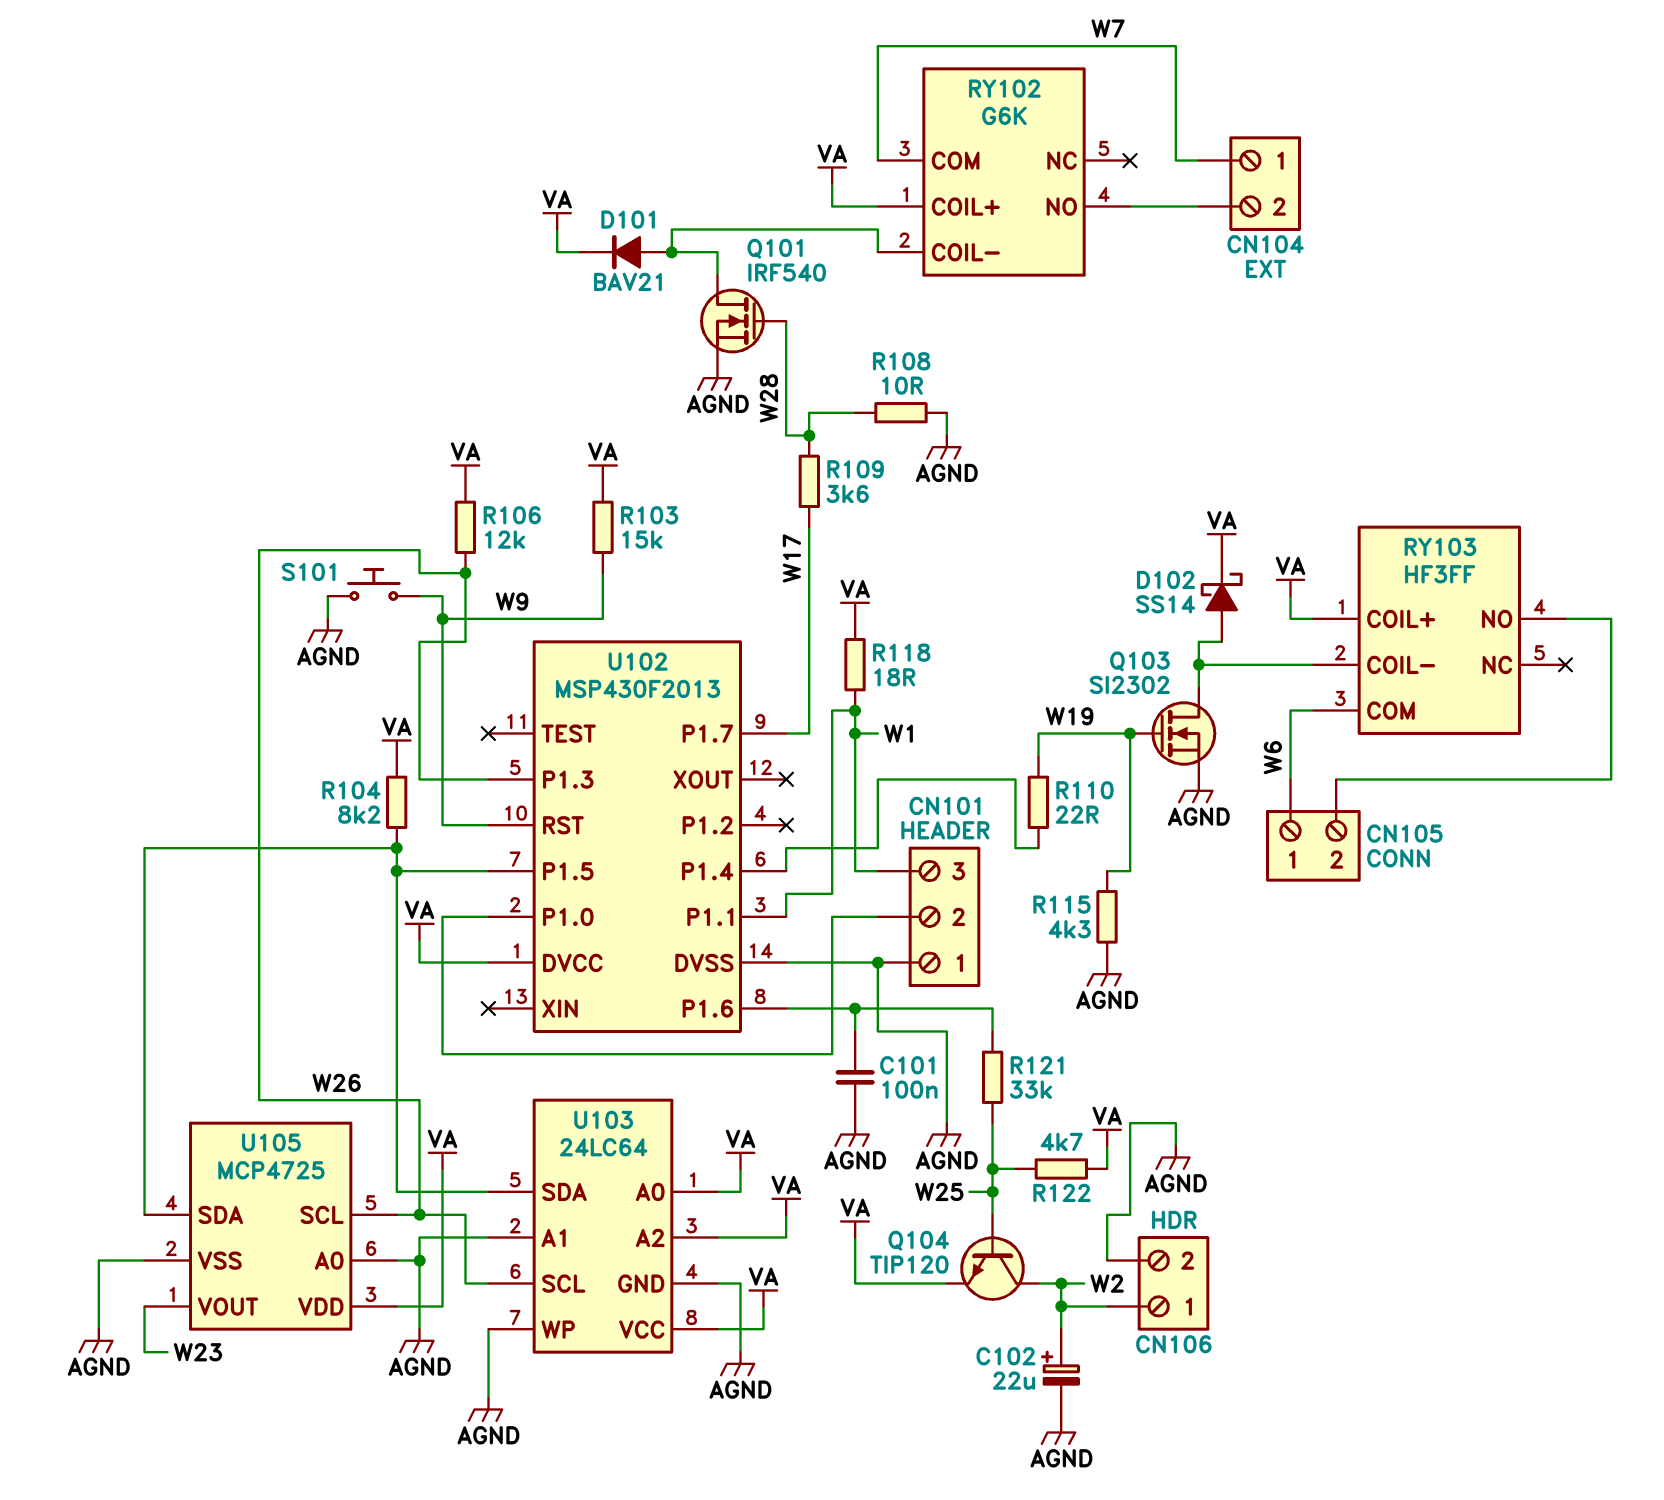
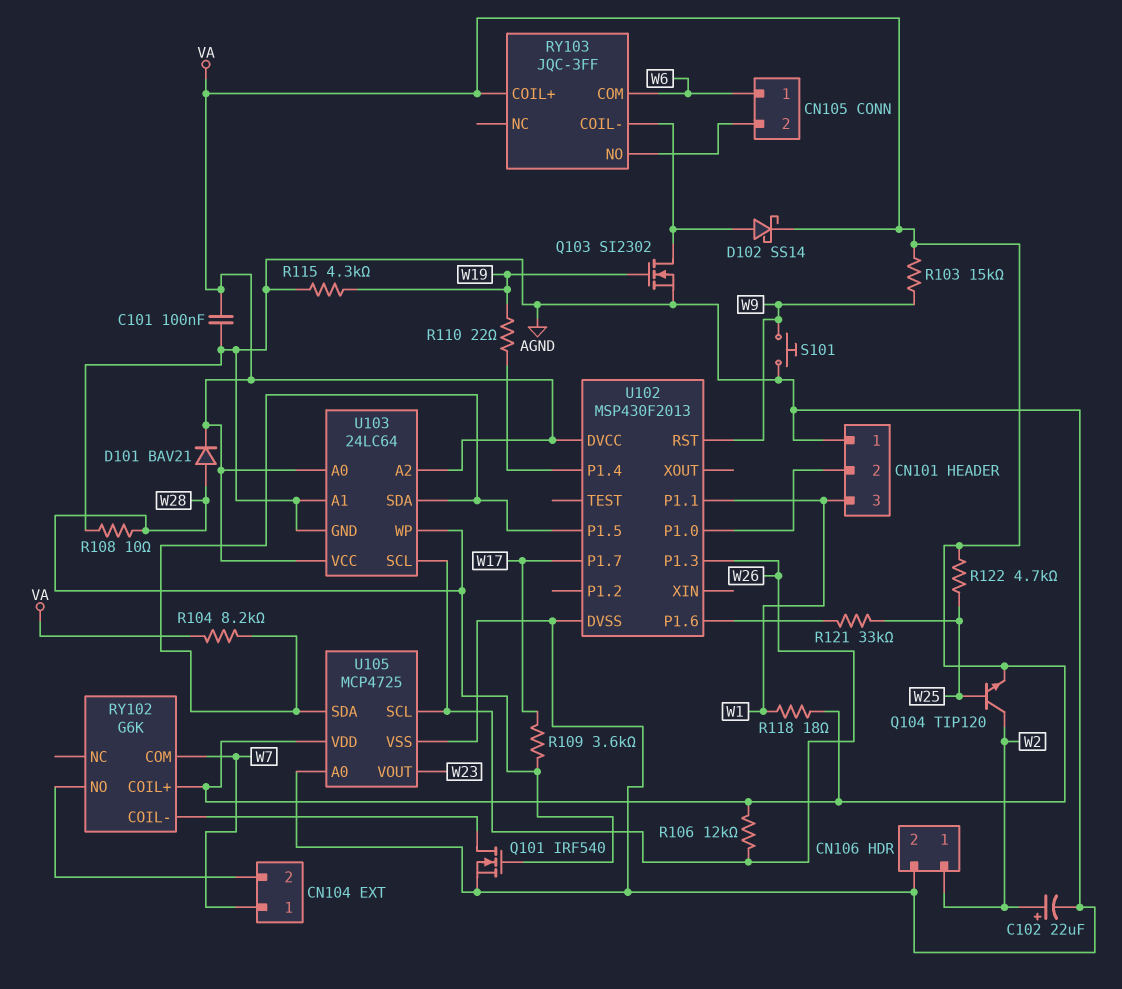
C101: 100nF (AGND, U102/P1.6) -> 100nF (AGND, VA)
D101: diode BAV21 (A RY102/COIL-, K VA) -> diode BAV21 (A W28, K VA)
RY103: HF3FF -> JQC-3FF
U103 pin WP: AGND -> W28

